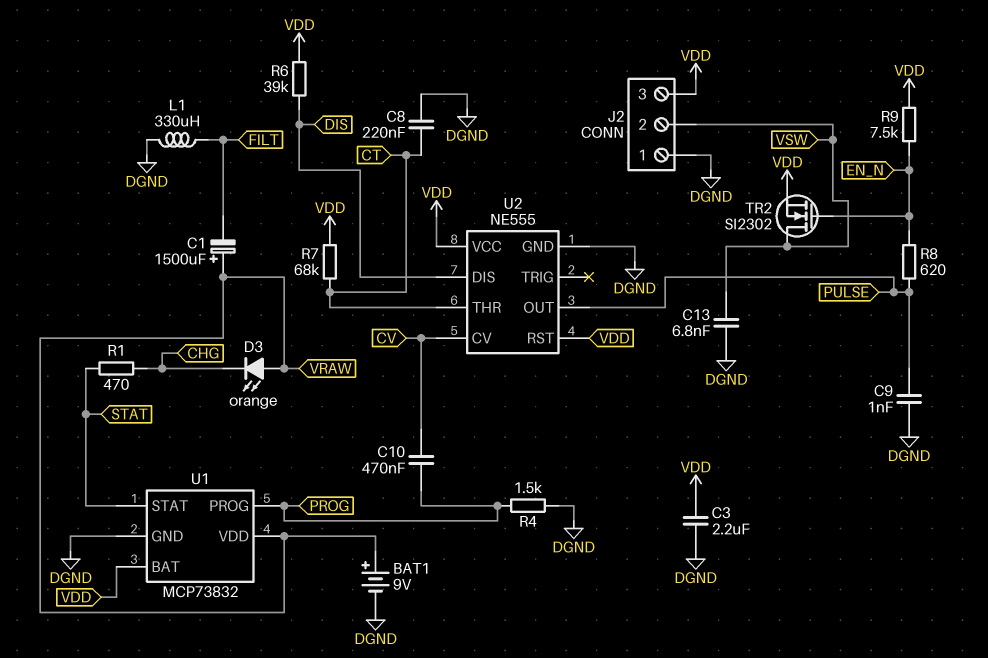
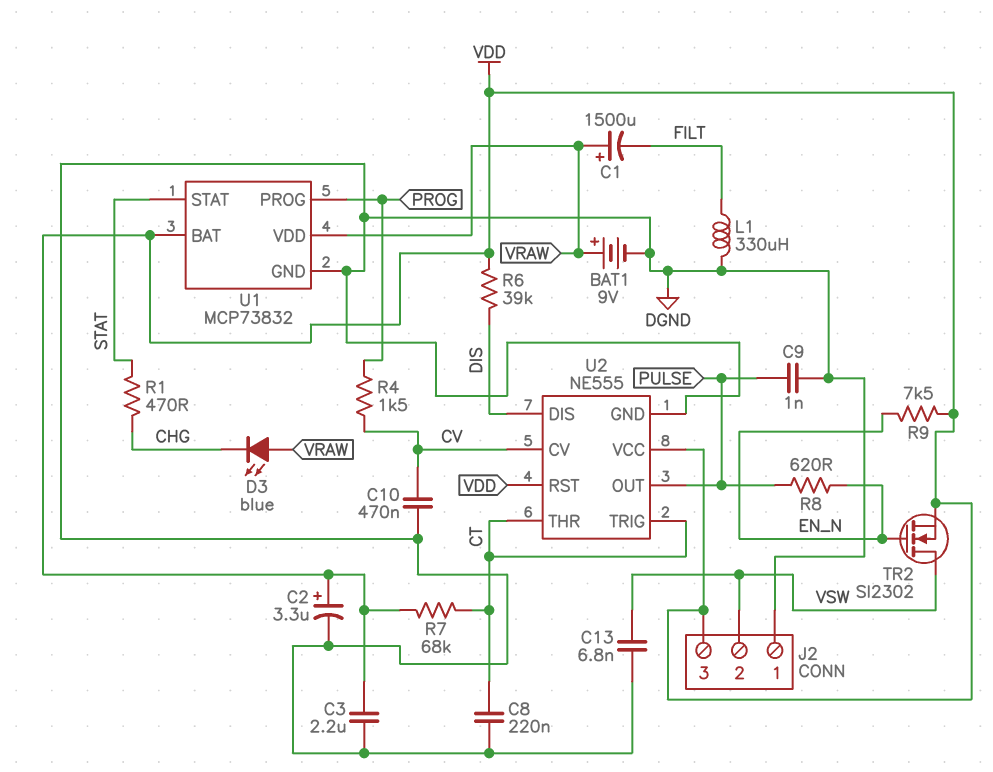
C2: none -> 3.3uF (plus VDD, minus DGND)
C10: 470nF (CV, PROG) -> 470nF (CV, DGND)
D3: LED orange (A VRAW, K CHG) -> LED blue (A VRAW, K CHG)
R4: 1.5k (DGND, PROG) -> 1.5k (CV, PROG)
U2 pin TRIG: none -> CT

